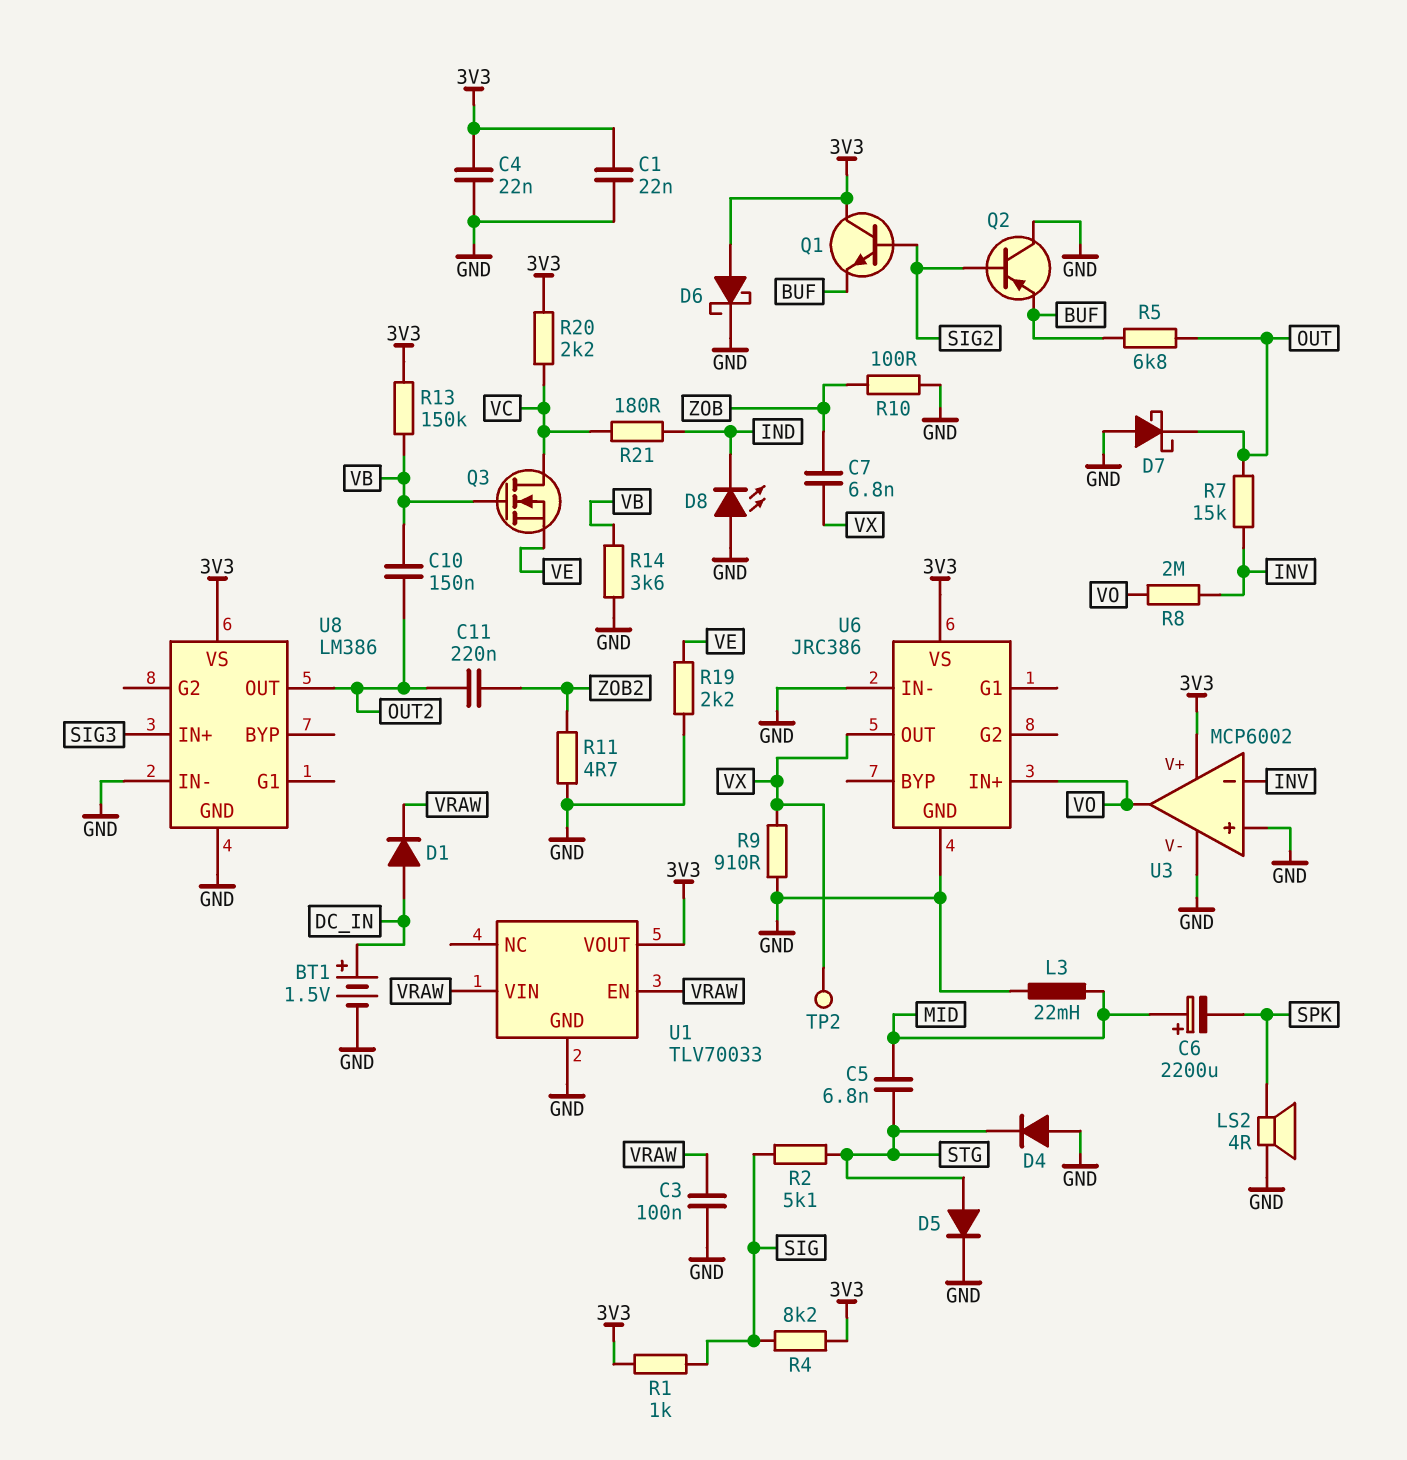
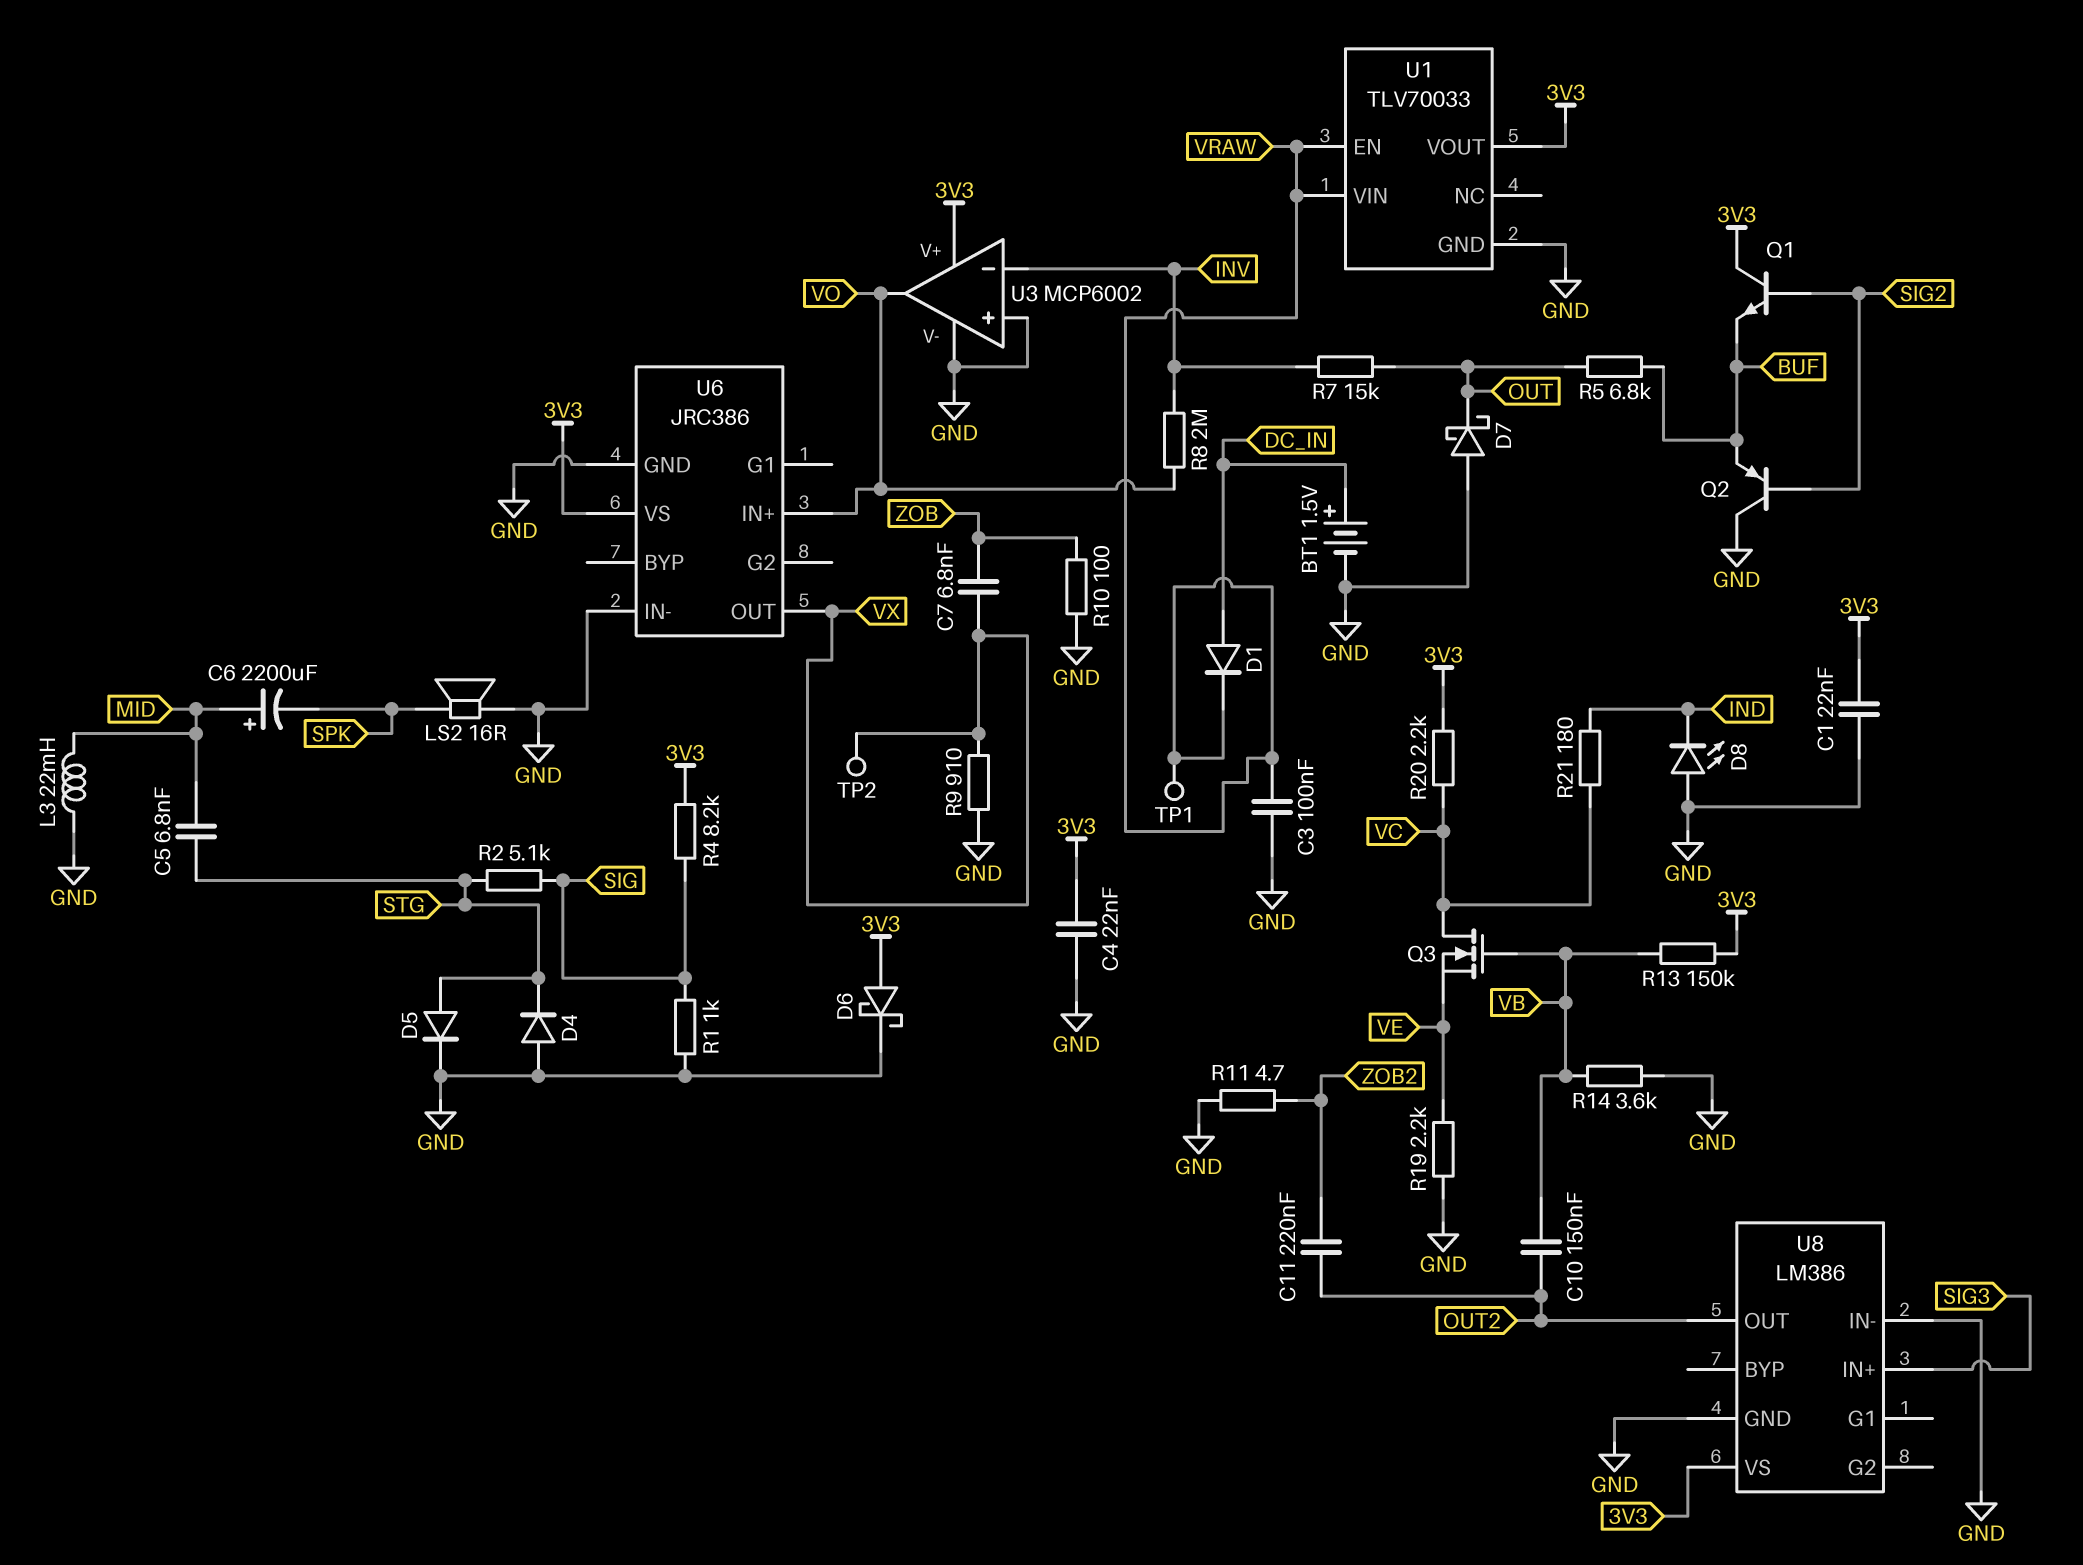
LS2: speaker 4R (GND, SPK) -> speaker 16R (GND, SPK)
R1: 1k (3V3, SIG) -> 1k (GND, SIG)
TP1: none -> test point (VRAW)

